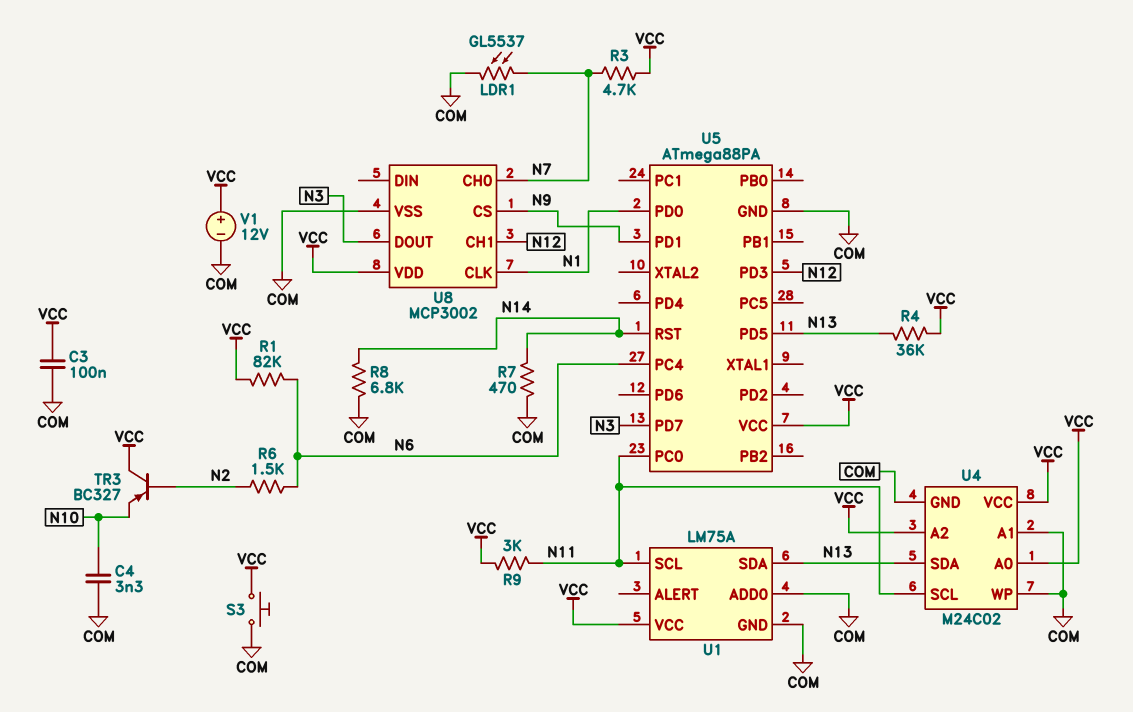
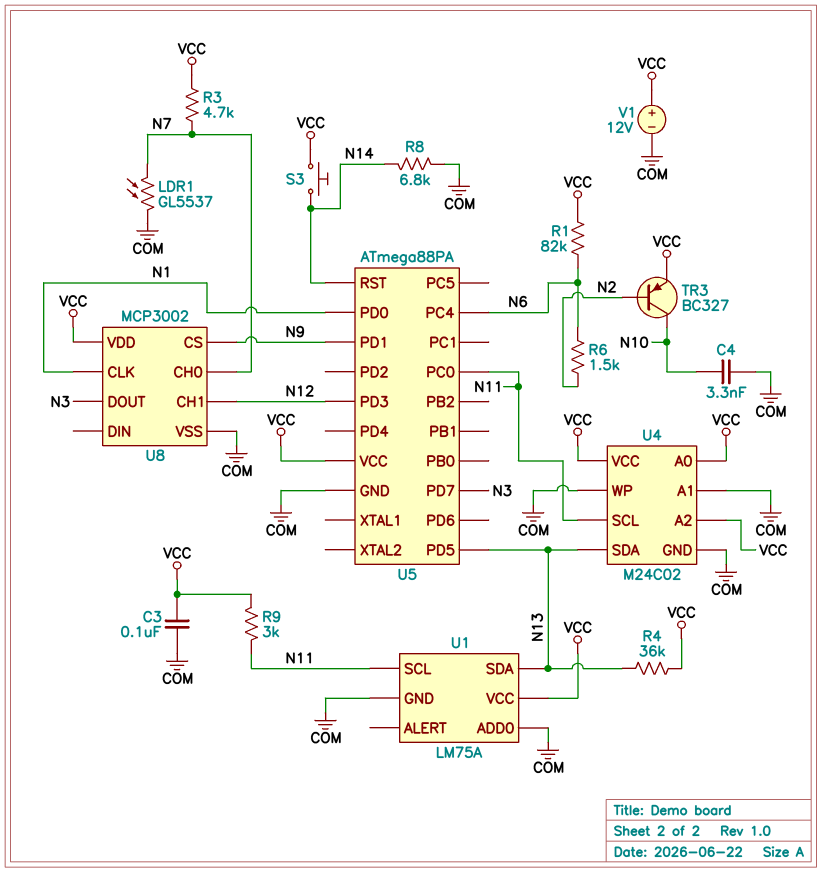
R7: 470 (COM, N14) -> none
S3: button (COM, VCC) -> button (N14, VCC)
TR3: PNP BC327 (B N2, C VCC, E N10) -> PNP BC327 (B N2, C N10, E VCC)

